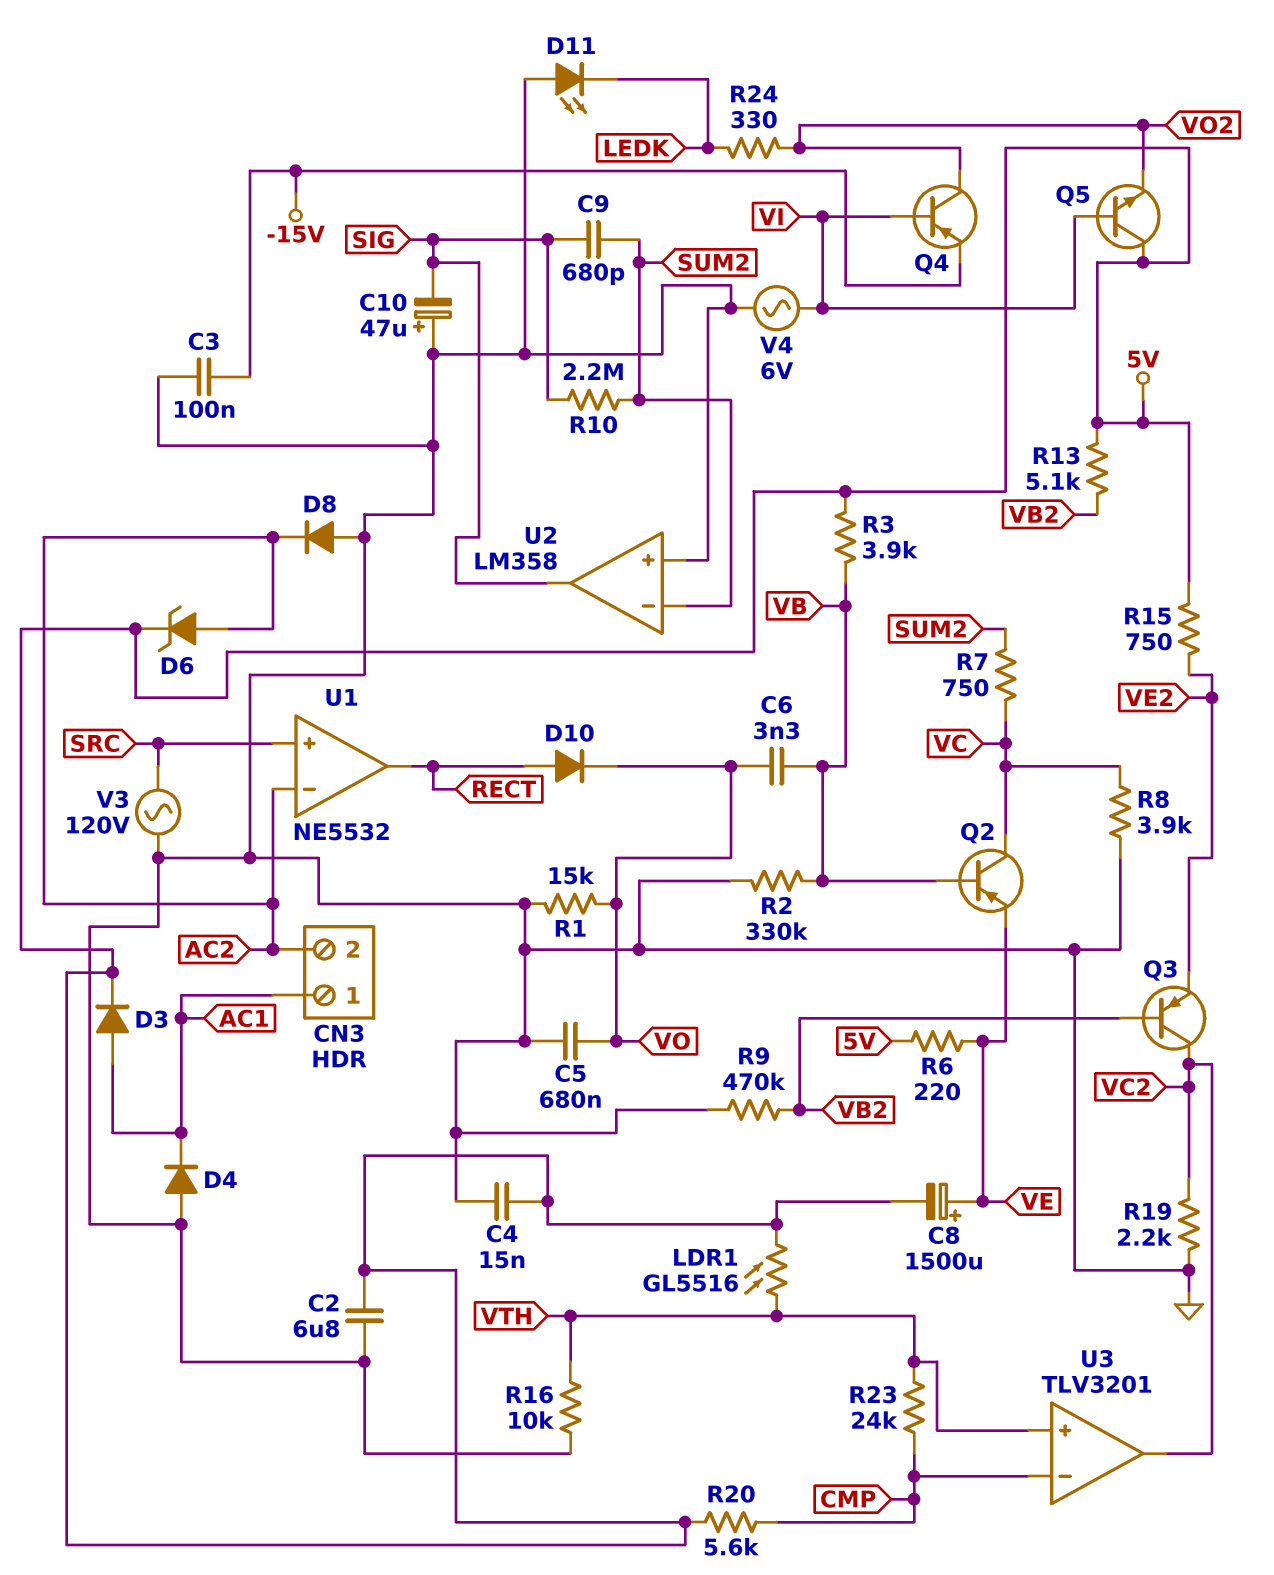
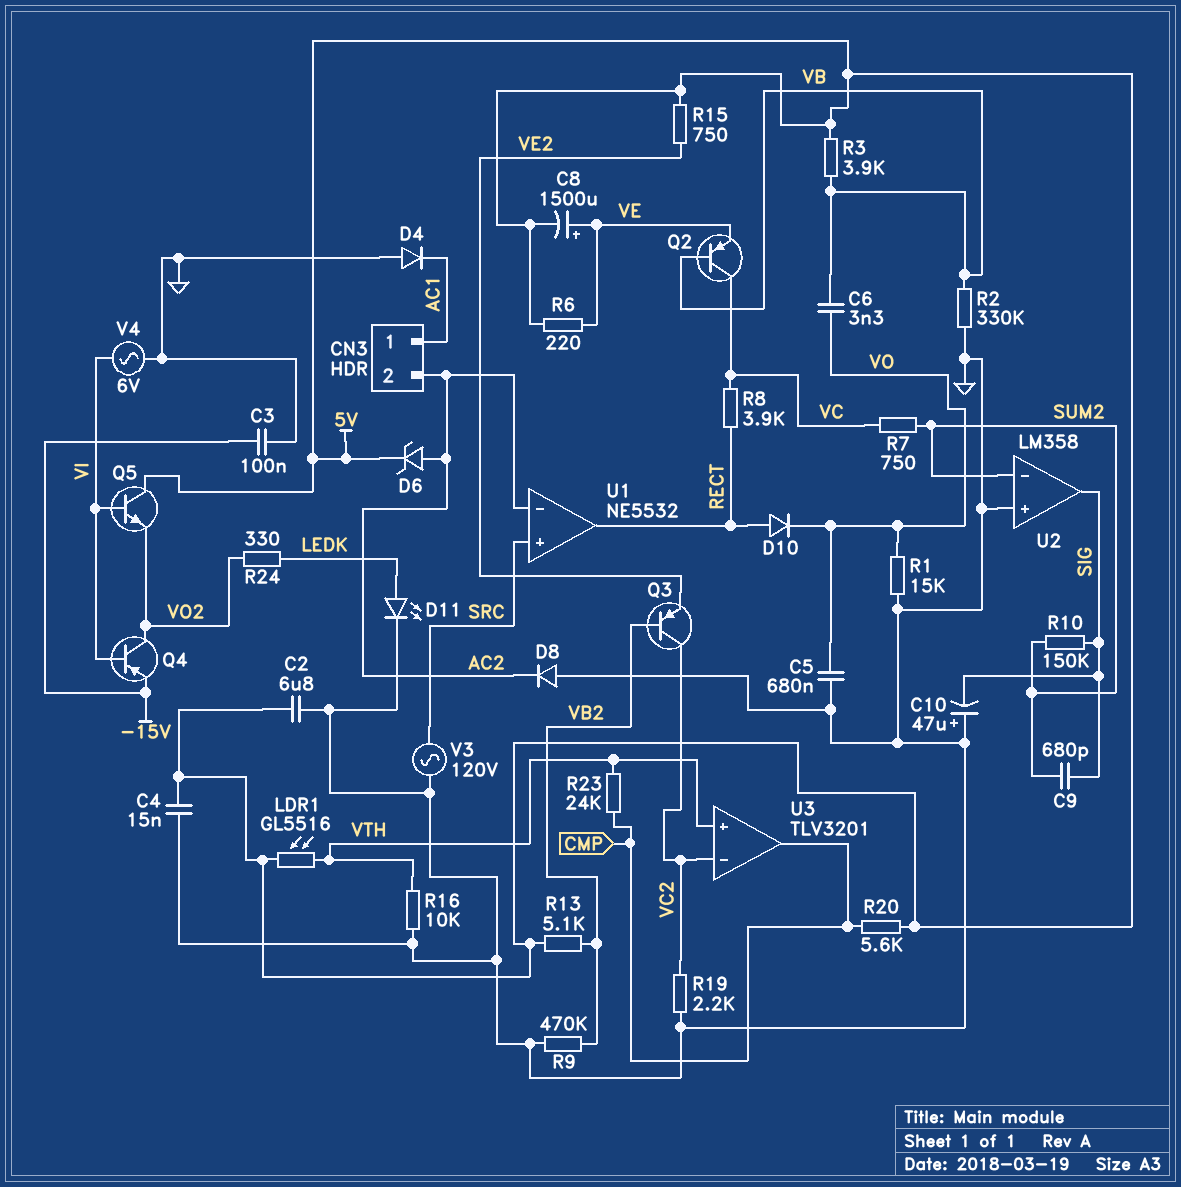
D3: diode (A AC1, K 5V) -> none
D11: LED (A GND, K LEDK) -> LED (A LEDK, K GND)
R8: 3.9k (GND, VC) -> 3.9k (RECT, VC)
R10: 2.2M (SIG, SUM2) -> 150k (SIG, SUM2)
U3 pin in-: CMP -> VC2
U3 pin out: VC2 -> CMP

